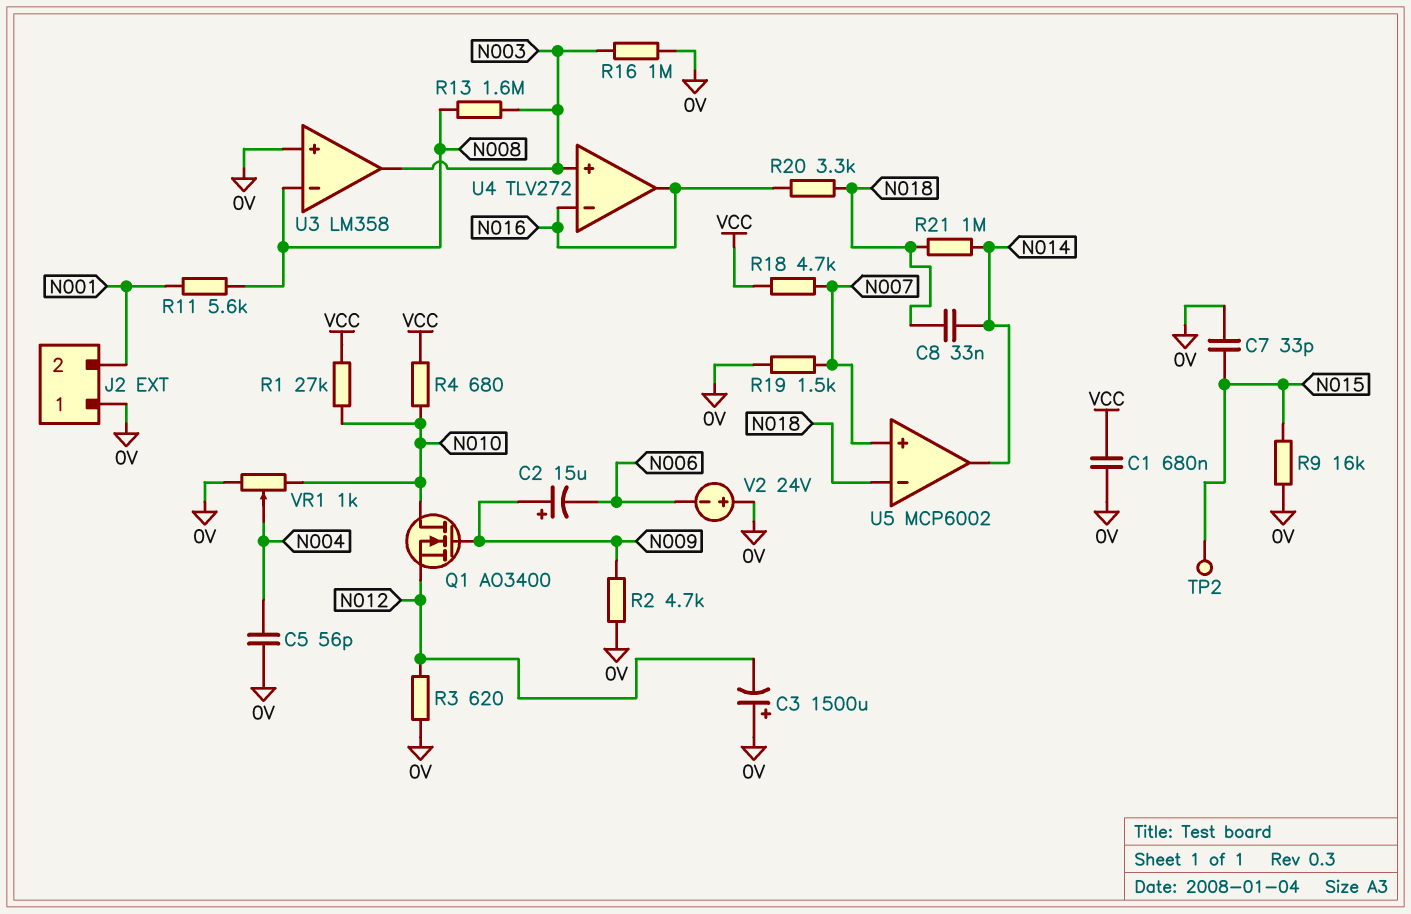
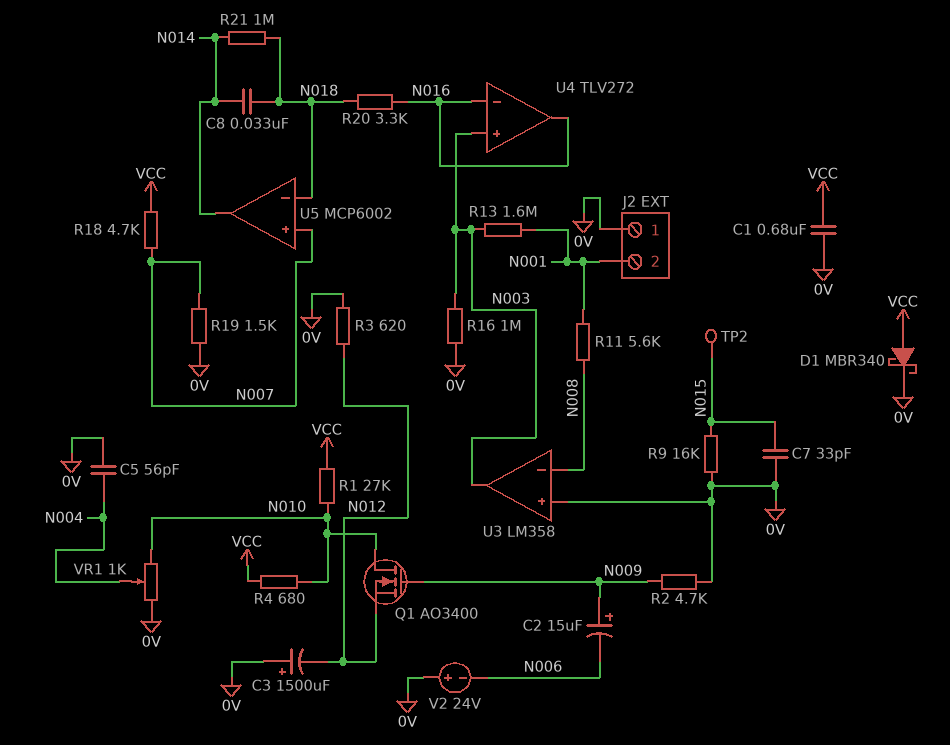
D1: none -> schottky MBR340 (A VCC, K 0V)
R13: 1.6M (N003, N008) -> 1.6M (N001, N003)

